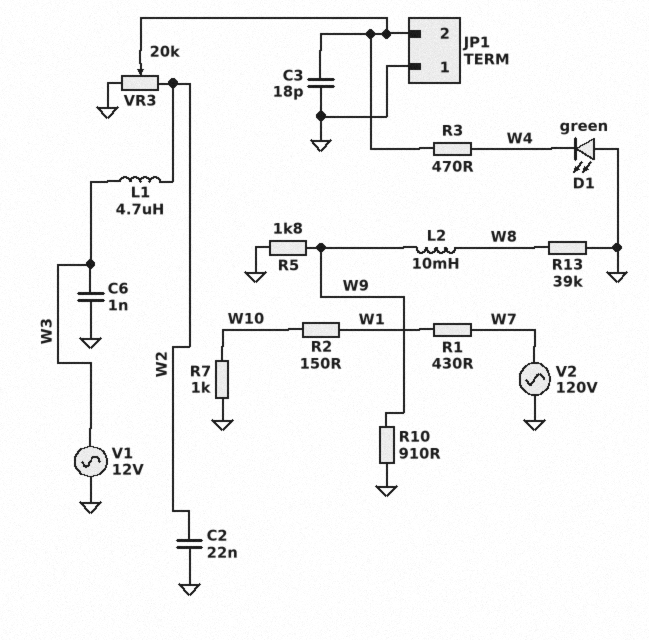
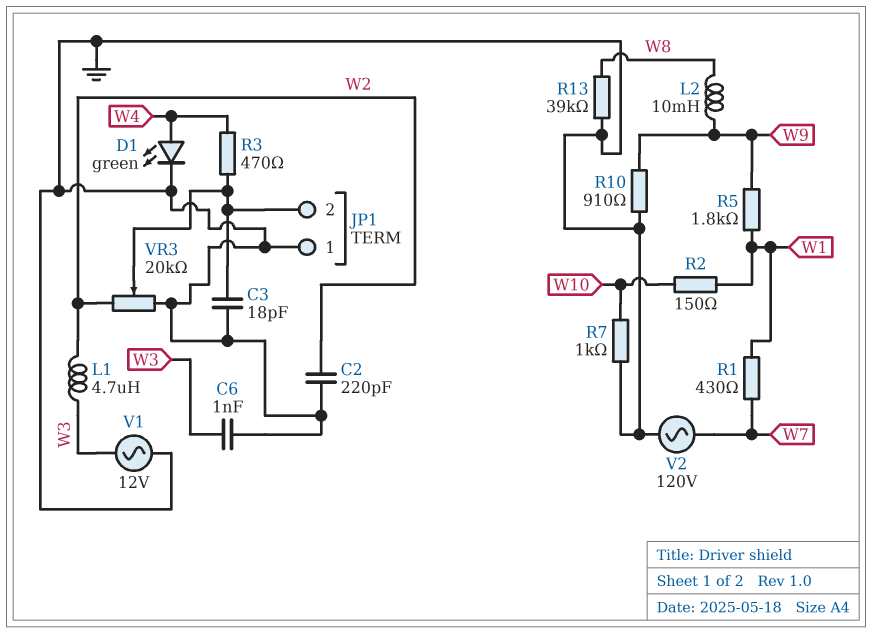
C2: 22nF (GND, W2) -> 220pF (GND, W2)
D1: LED green (A GND, K W4) -> LED green (A W4, K GND)
R5: 1.8k (GND, W9) -> 1.8k (W1, W9)

